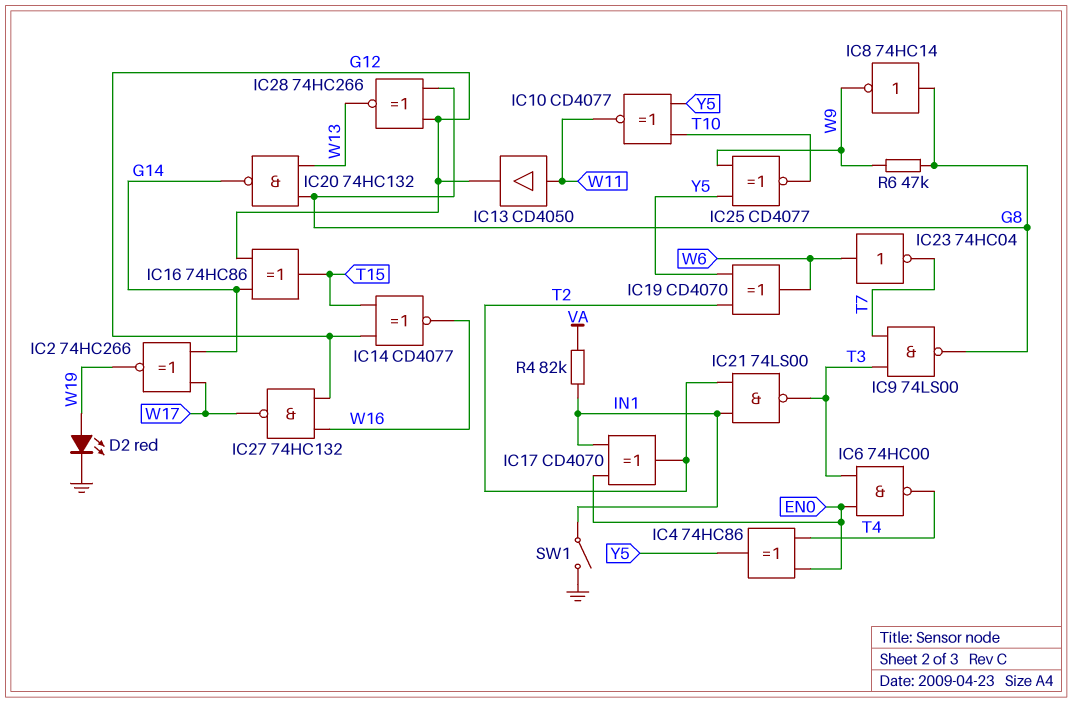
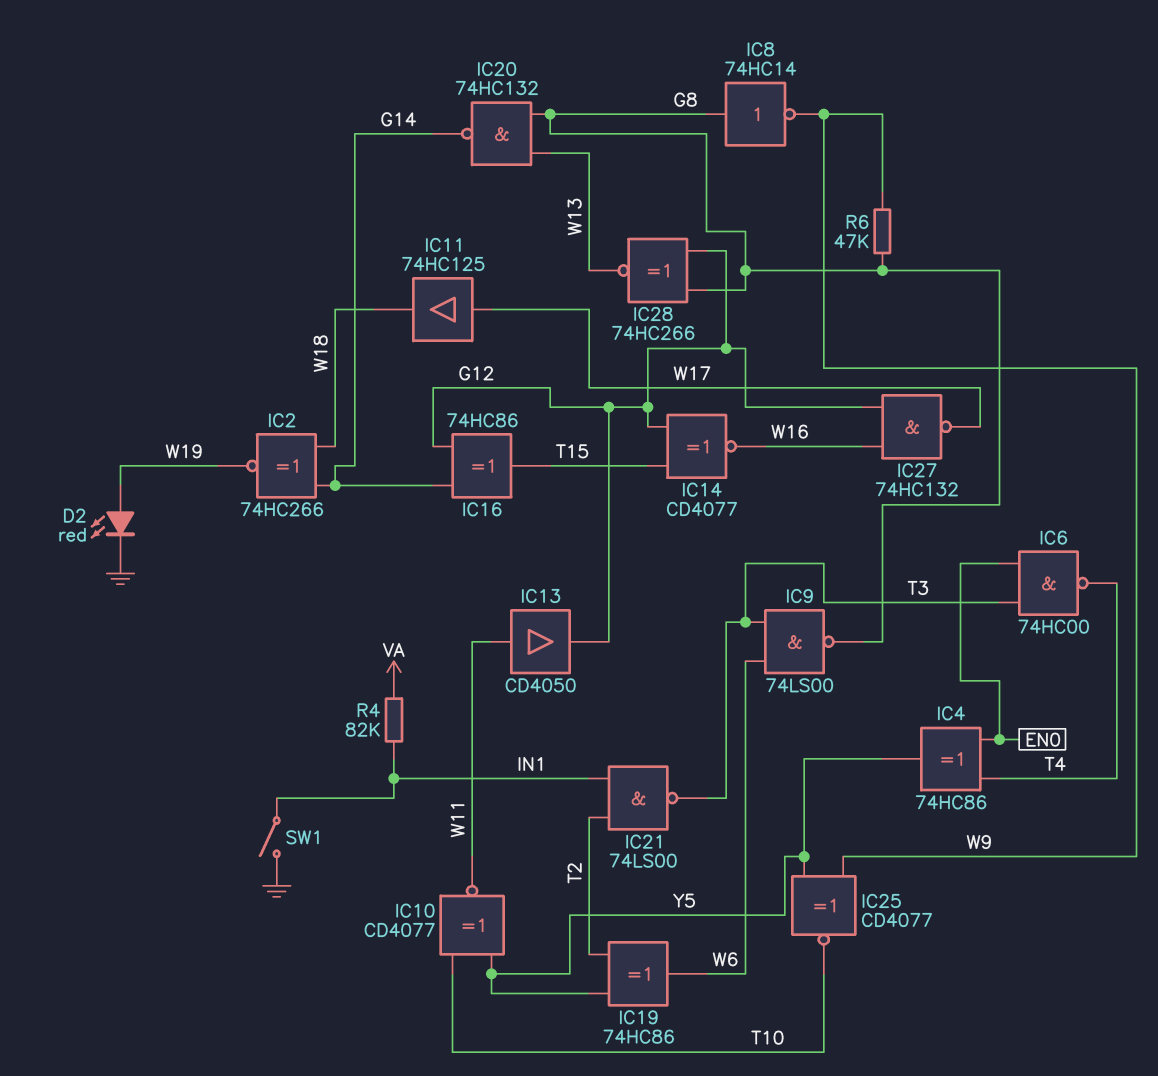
IC2: XNOR 74HC266 (in G14, in W17, out W19) -> XNOR 74HC266 (in G14, in W18, out W19)
IC9: NAND 74LS00 (in T3, in T7, out G8) -> NAND 74LS00 (in T3, in W6, out G8)
IC11: none -> buffer 74HC125 (in W17, out W18)
IC17: XOR CD4070 (in EN0, in IN1, out T2) -> none
IC19: XOR CD4070 (in T2, in Y5, out W6) -> XOR 74HC86 (in T2, in Y5, out W6)
IC23: NOT 74HC04 (in W6, out T7) -> none

